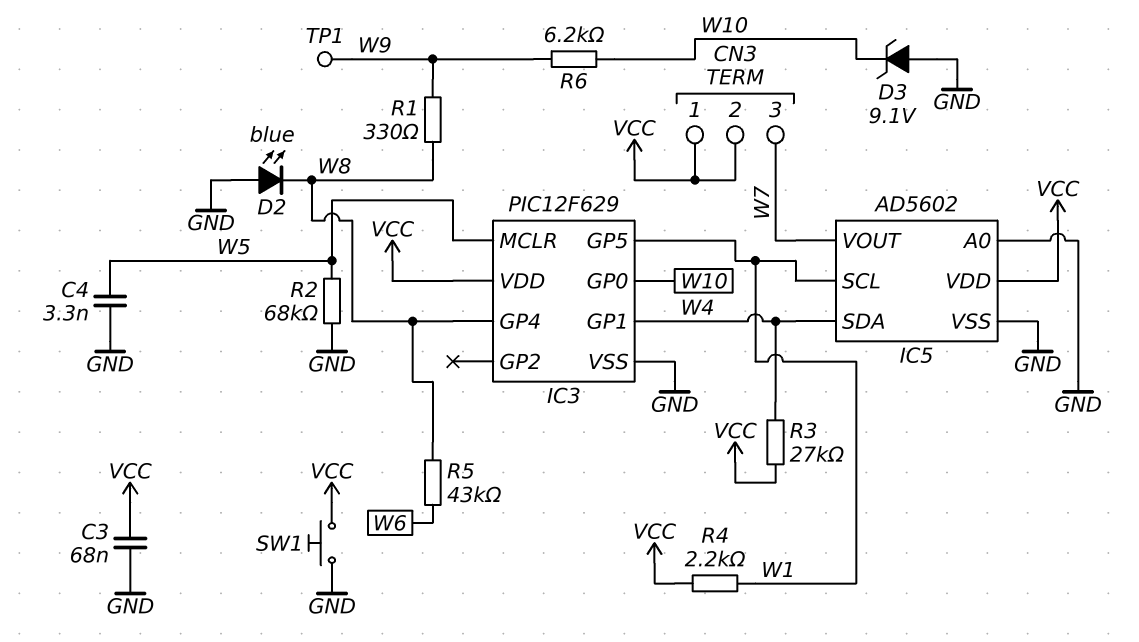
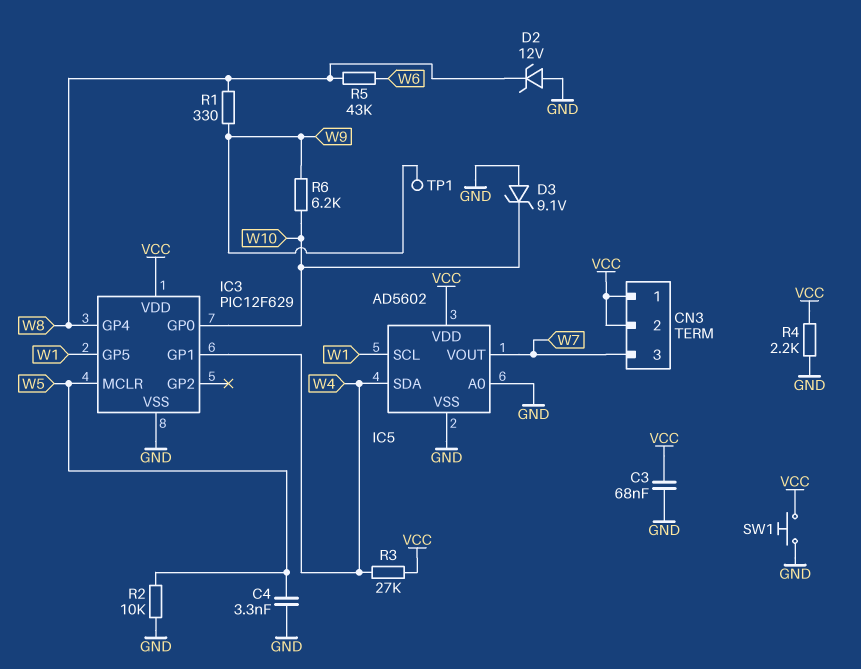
D2: LED blue (A GND, K W8) -> zener 12V (A GND, K W8)
R2: 68k (GND, W5) -> 10k (GND, W5)
R4: 2.2k (VCC, W1) -> 2.2k (GND, VCC)

